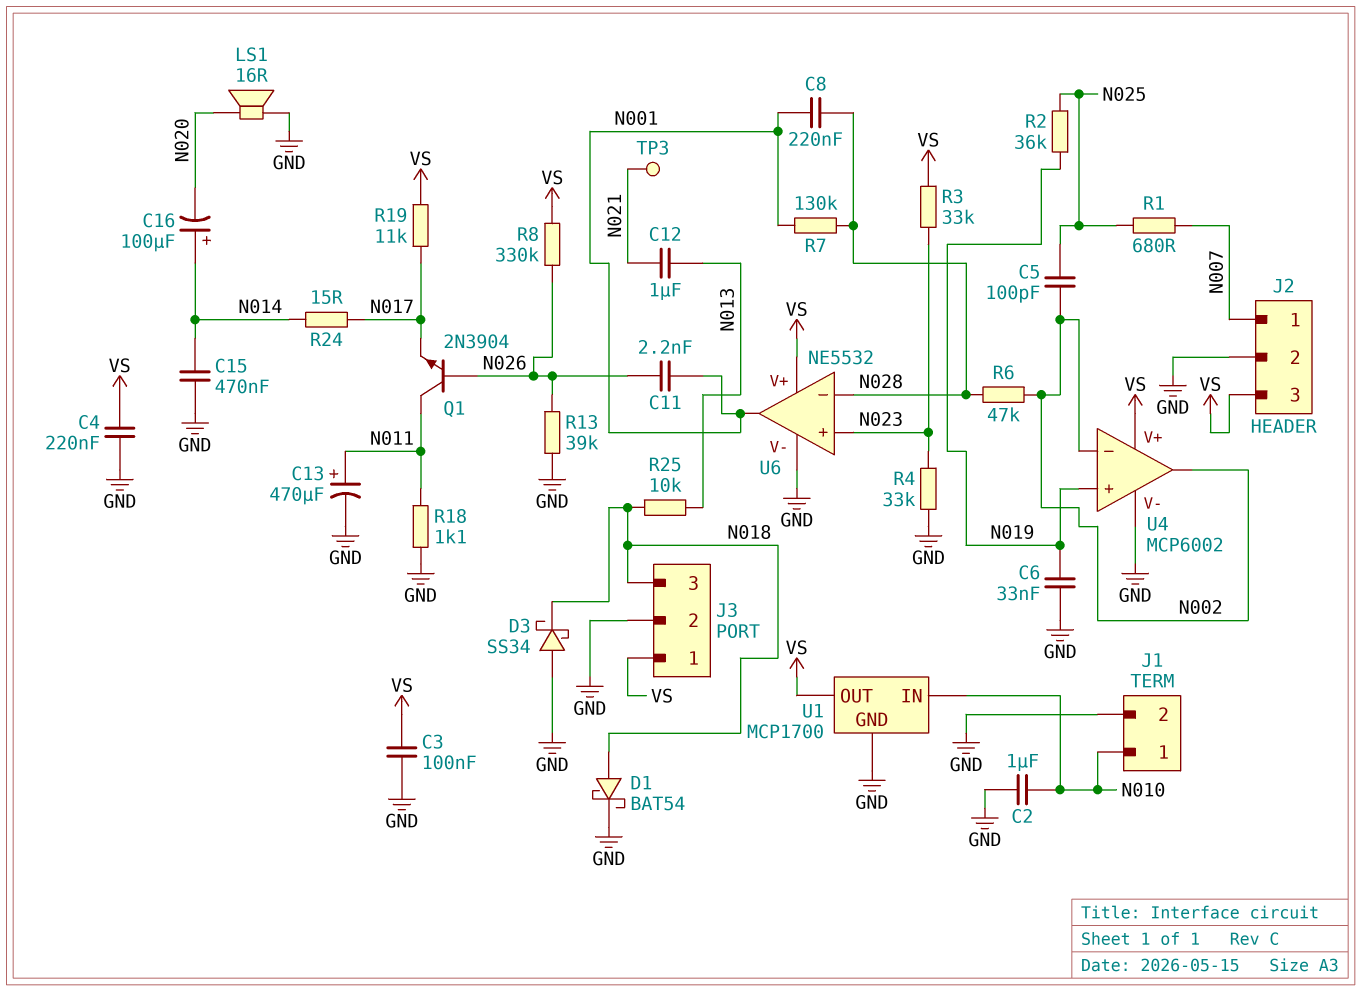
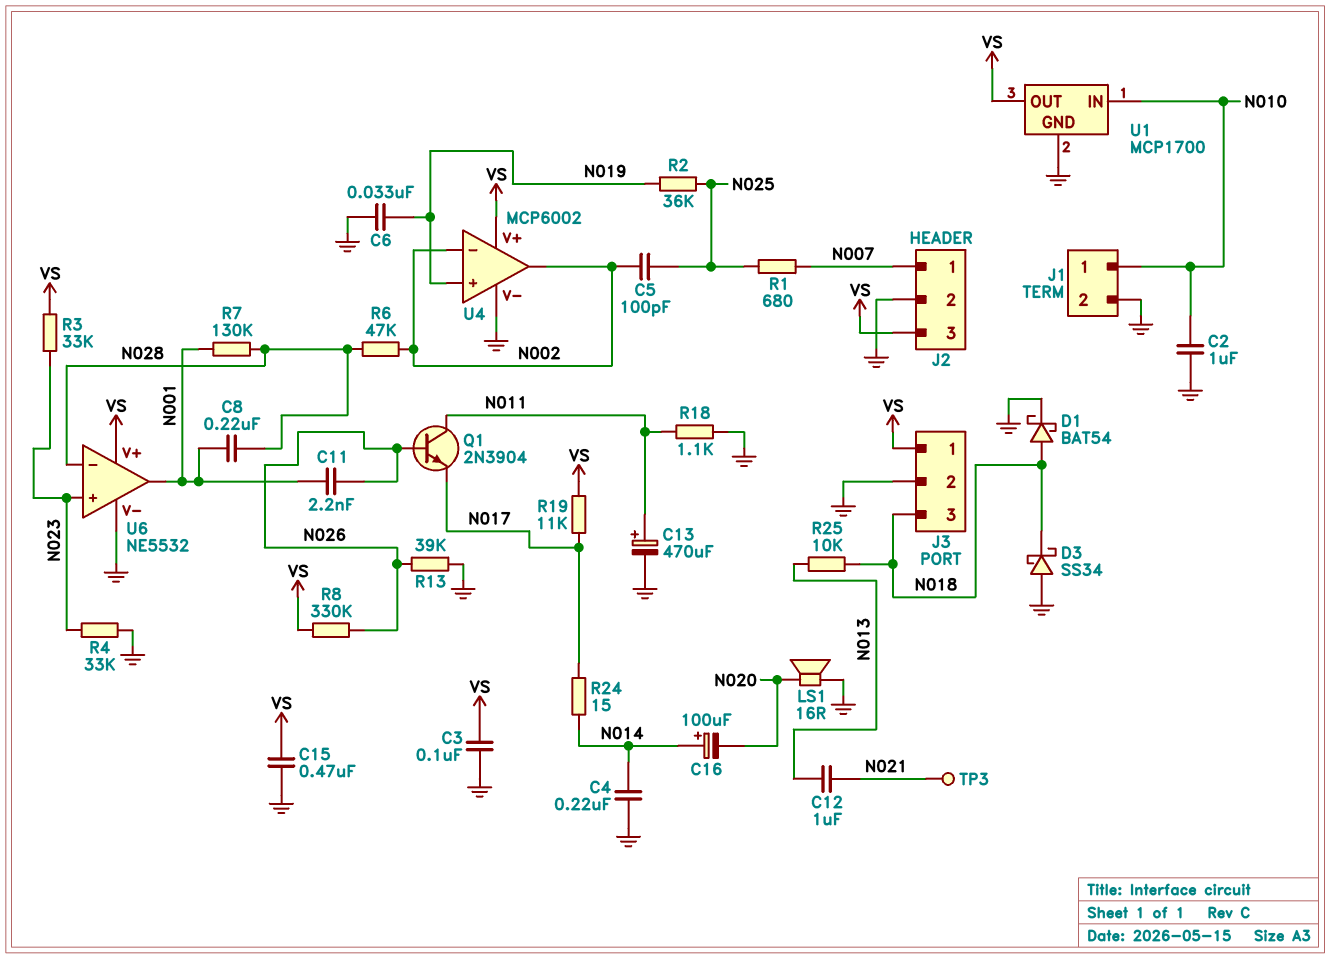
C4: 220nF (GND, VS) -> 220nF (GND, N014)
C15: 470nF (GND, N014) -> 470nF (GND, VS)

